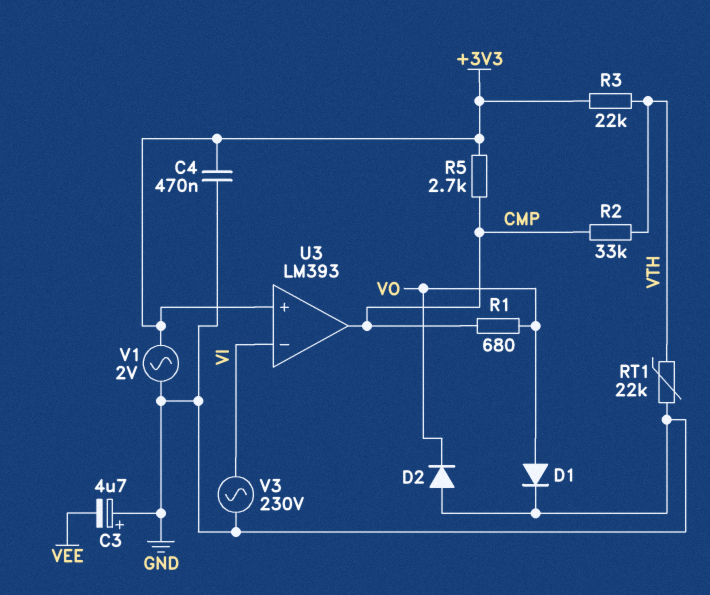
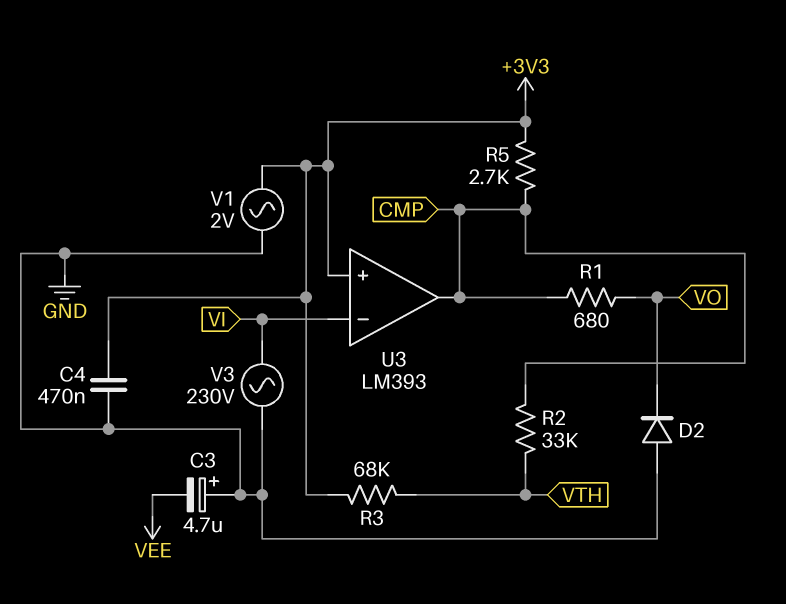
D1: diode (A VO, K GND) -> none
R3: 22k (+3V3, VTH) -> 68k (+3V3, VTH)
RT1: 22k (GND, VTH) -> none

